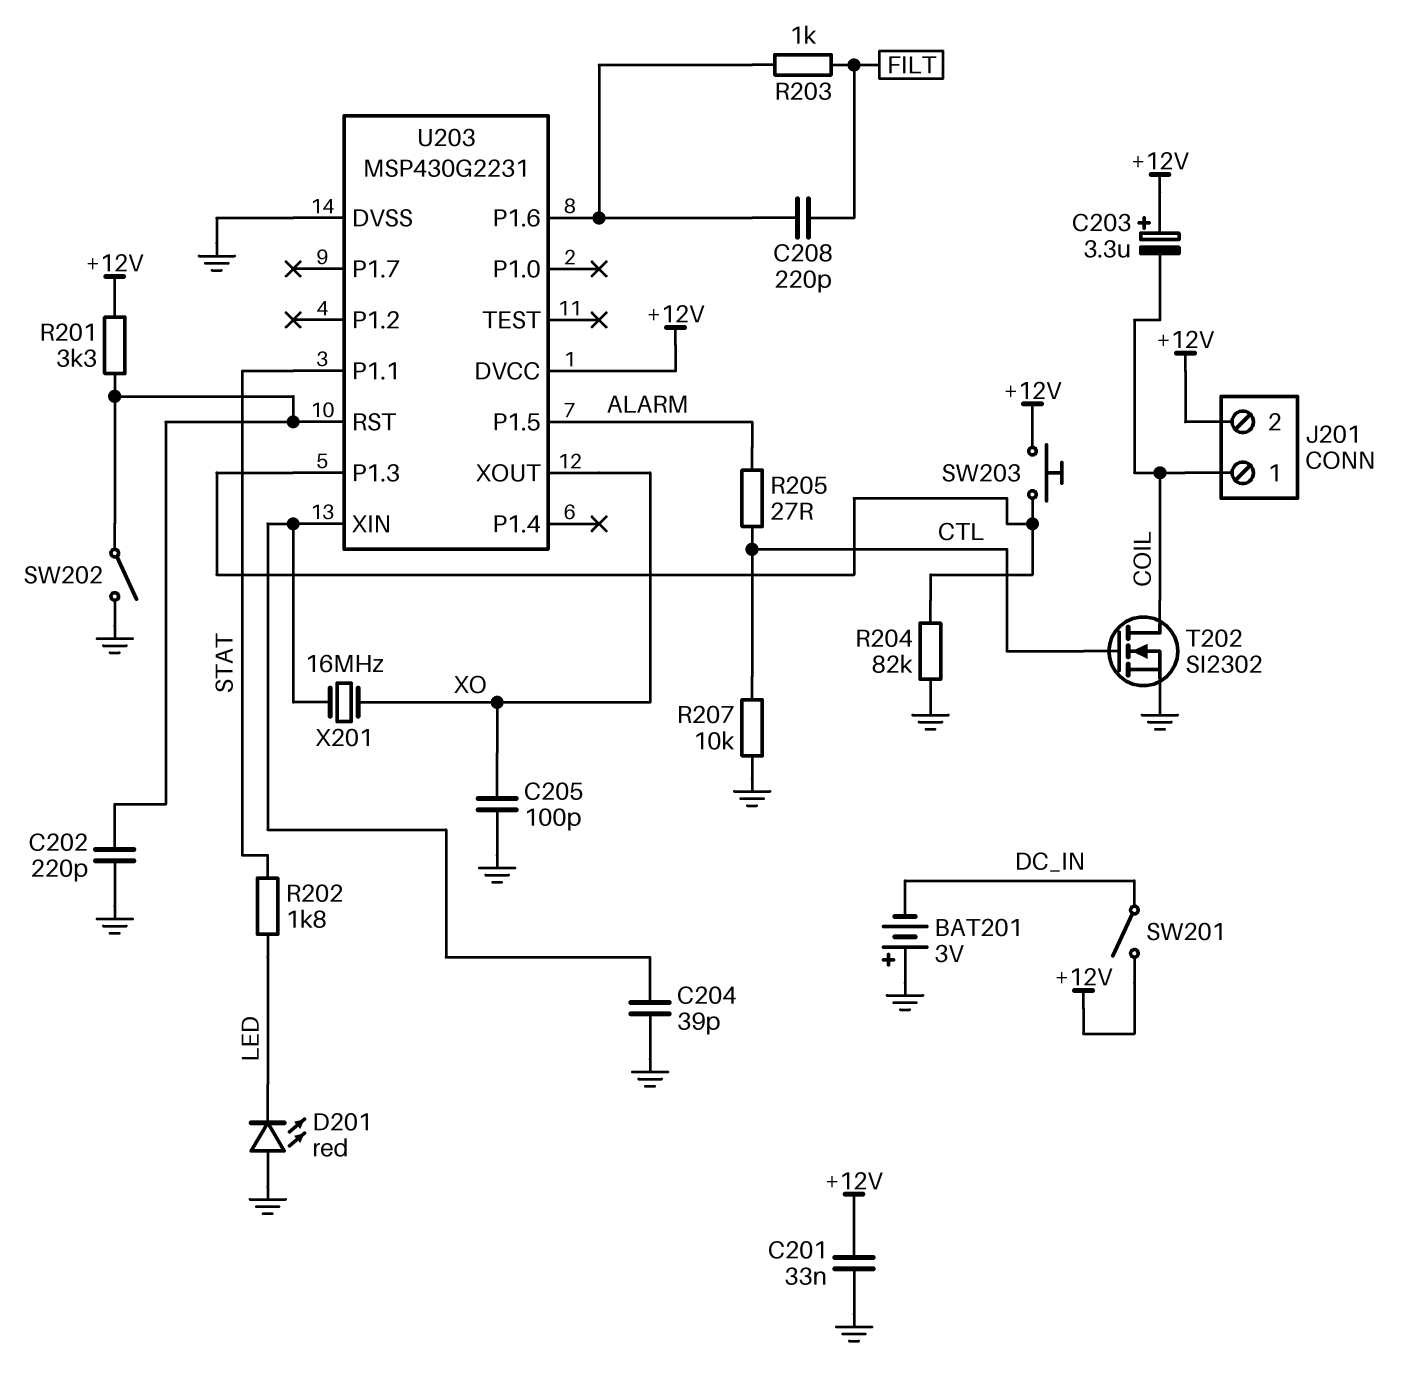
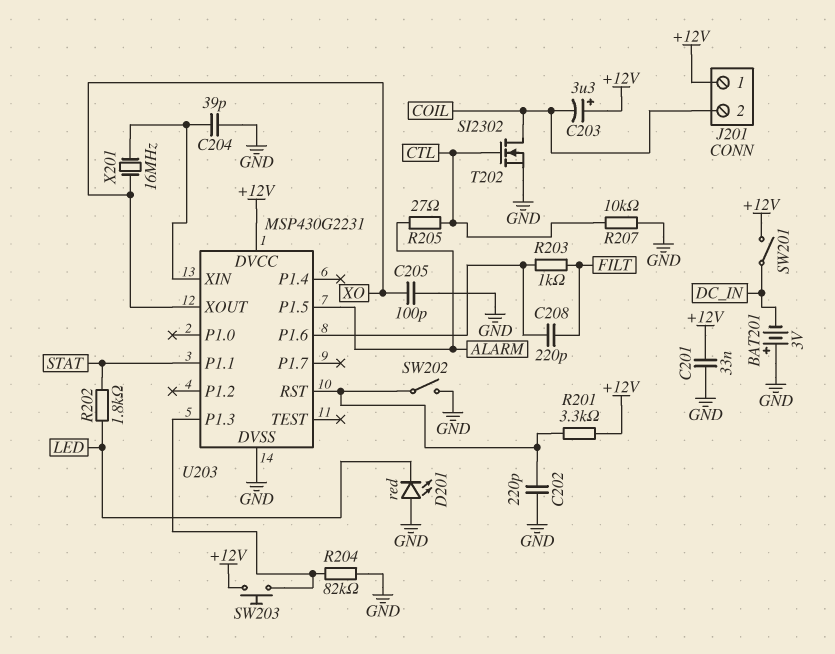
J201 pin 1: COIL -> +12V
J201 pin 2: +12V -> COIL

